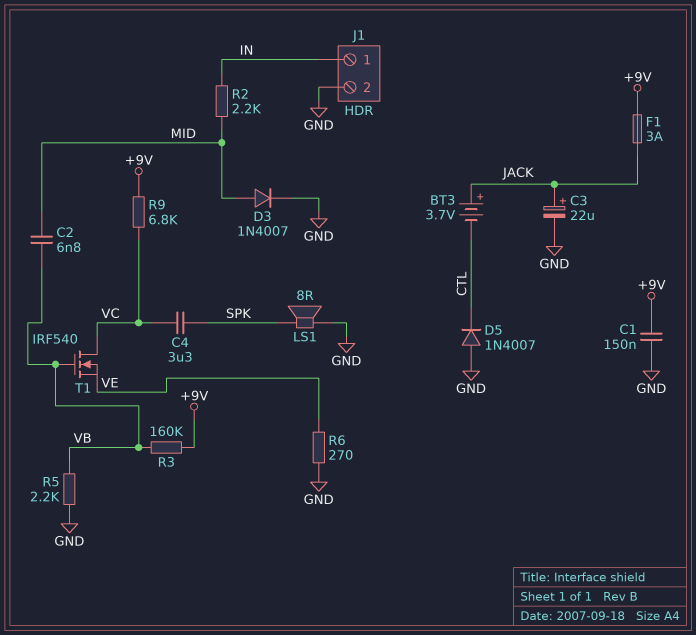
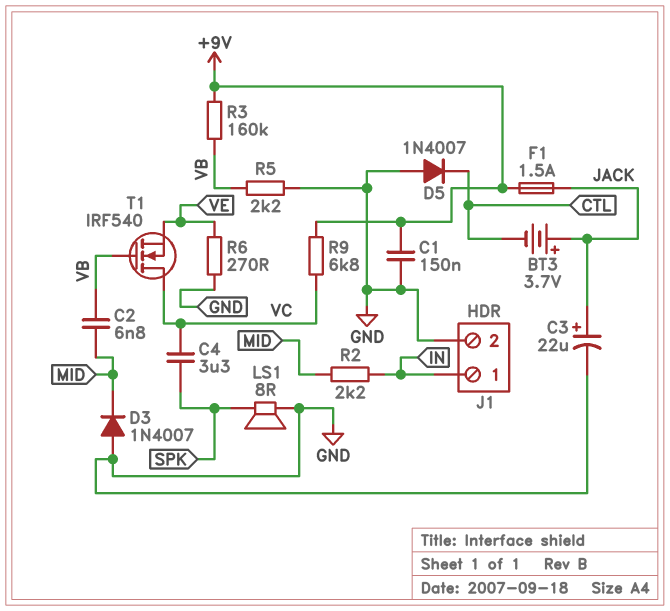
D3: diode 1N4007 (A MID, K GND) -> diode 1N4007 (A GND, K MID)
F1: 3A (+9V, JACK) -> 1.5A (+9V, JACK)

